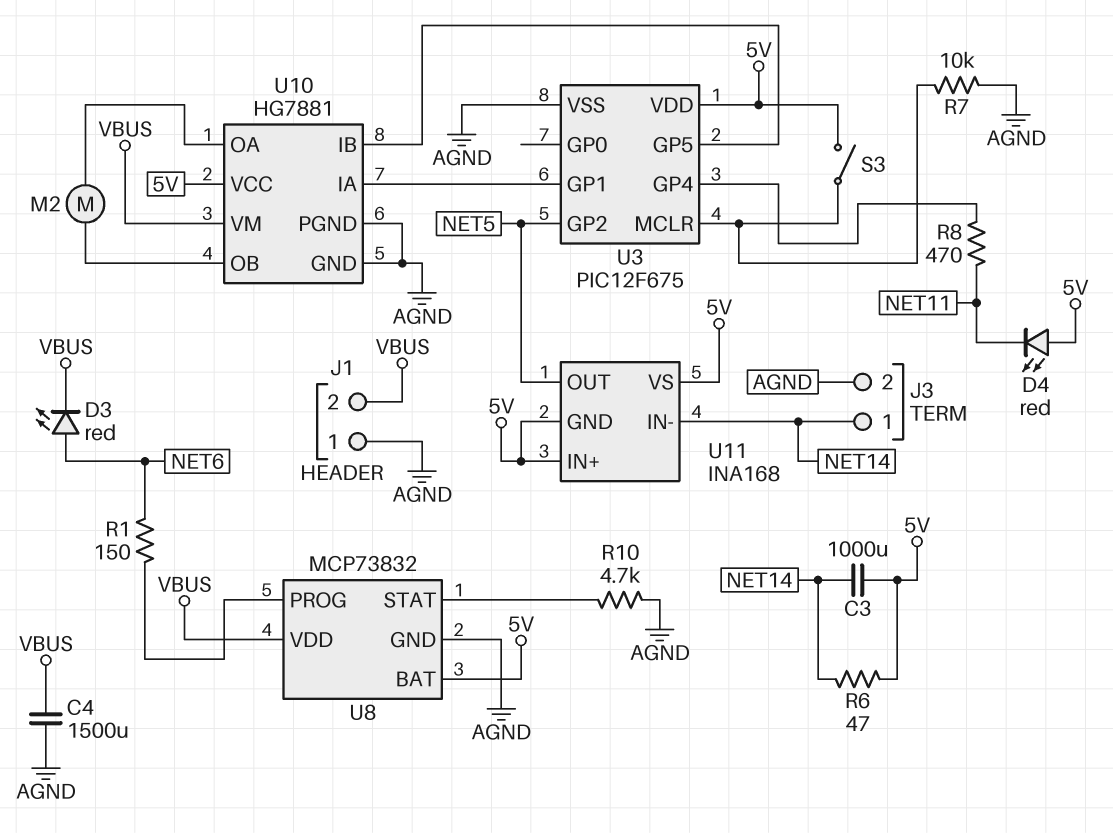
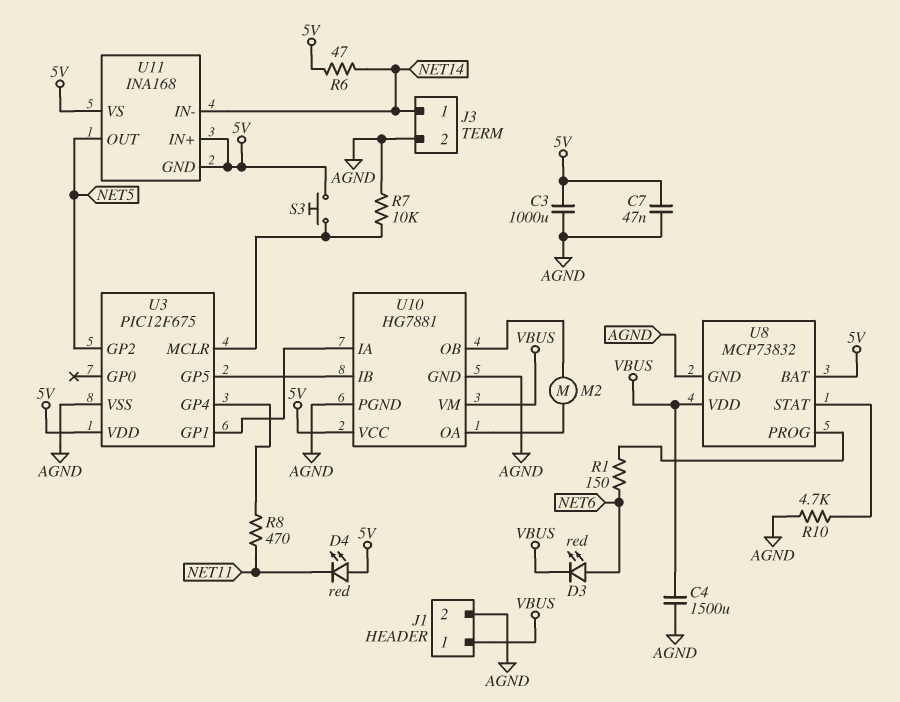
C3: 1000uF (5V, NET14) -> 1000uF (5V, AGND)
C7: none -> 47nF (5V, AGND)
J1 pin 1: AGND -> VBUS
J1 pin 2: VBUS -> AGND
S3: switch (5V, U3/MCLR) -> button (5V, U3/MCLR)

